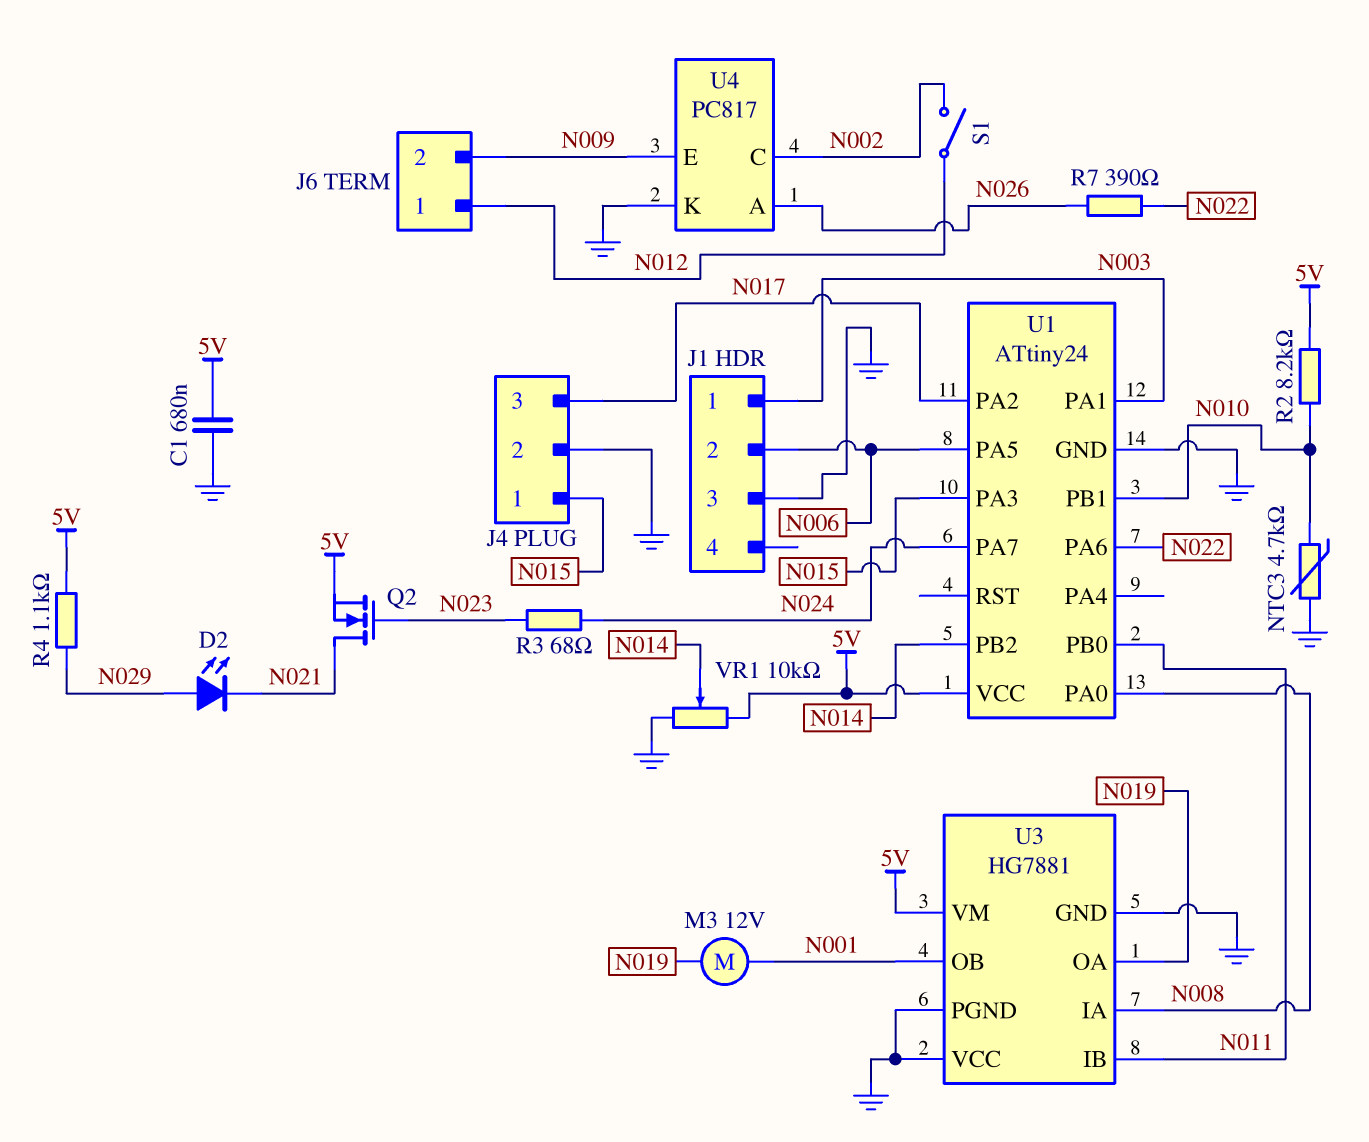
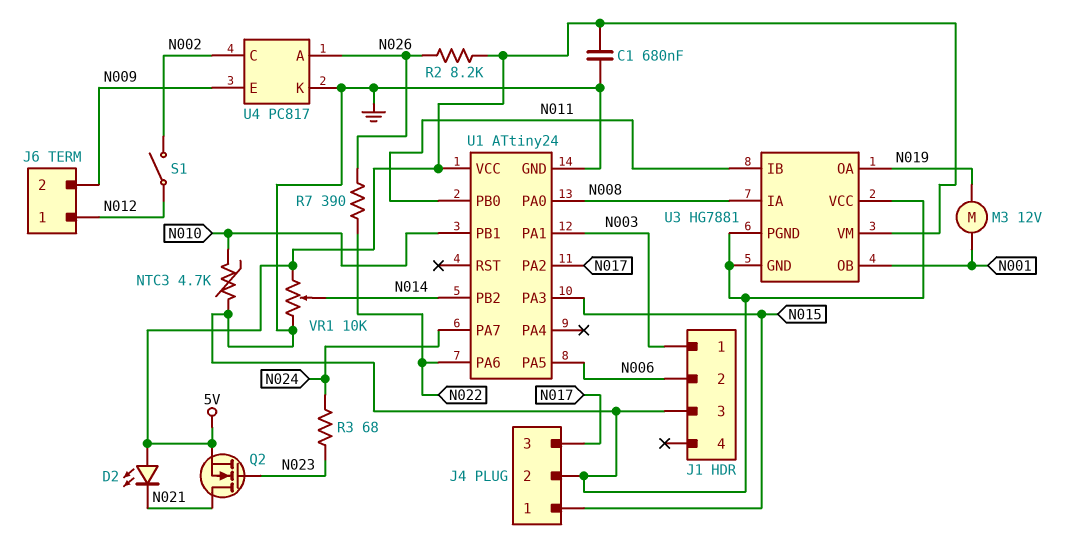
D2: LED (A N029, K N021) -> LED (A 5V, K N021)
R2: 8.2k (5V, N010) -> 8.2k (5V, N026)
R4: 1.1k (5V, N029) -> none

